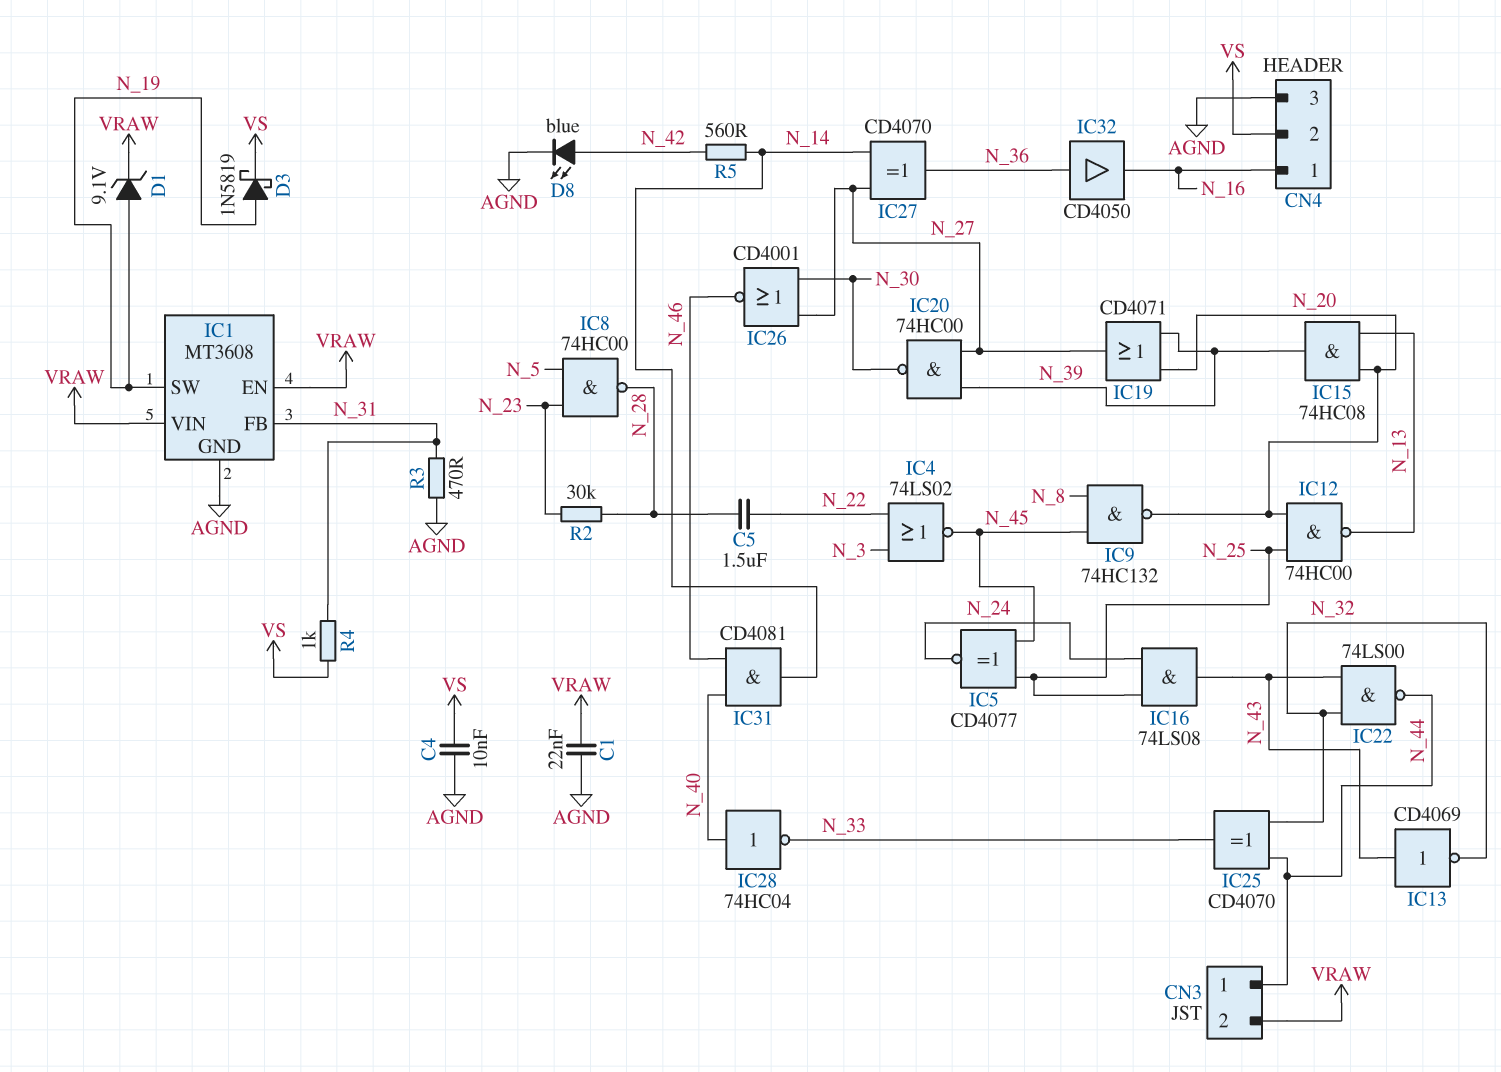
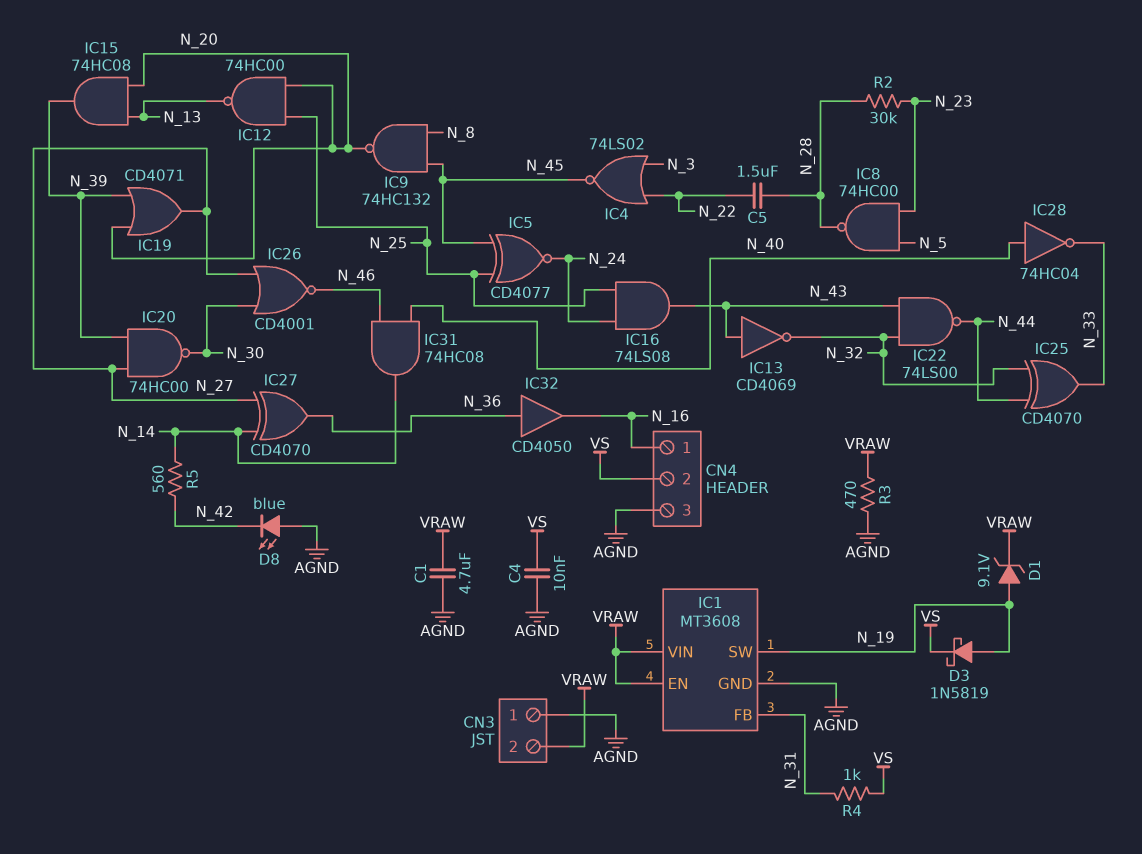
C1: 22nF (AGND, VRAW) -> 4.7uF (AGND, VRAW)
CN3 pin 1: N_44 -> AGND
D8: LED blue (A N_42, K AGND) -> LED blue (A AGND, K N_42)
IC31: AND CD4081 (in N_40, in N_46, out N_14) -> AND 74HC08 (in N_40, in N_46, out N_14)
R3: 470 (AGND, N_31) -> 470 (AGND, VRAW)

